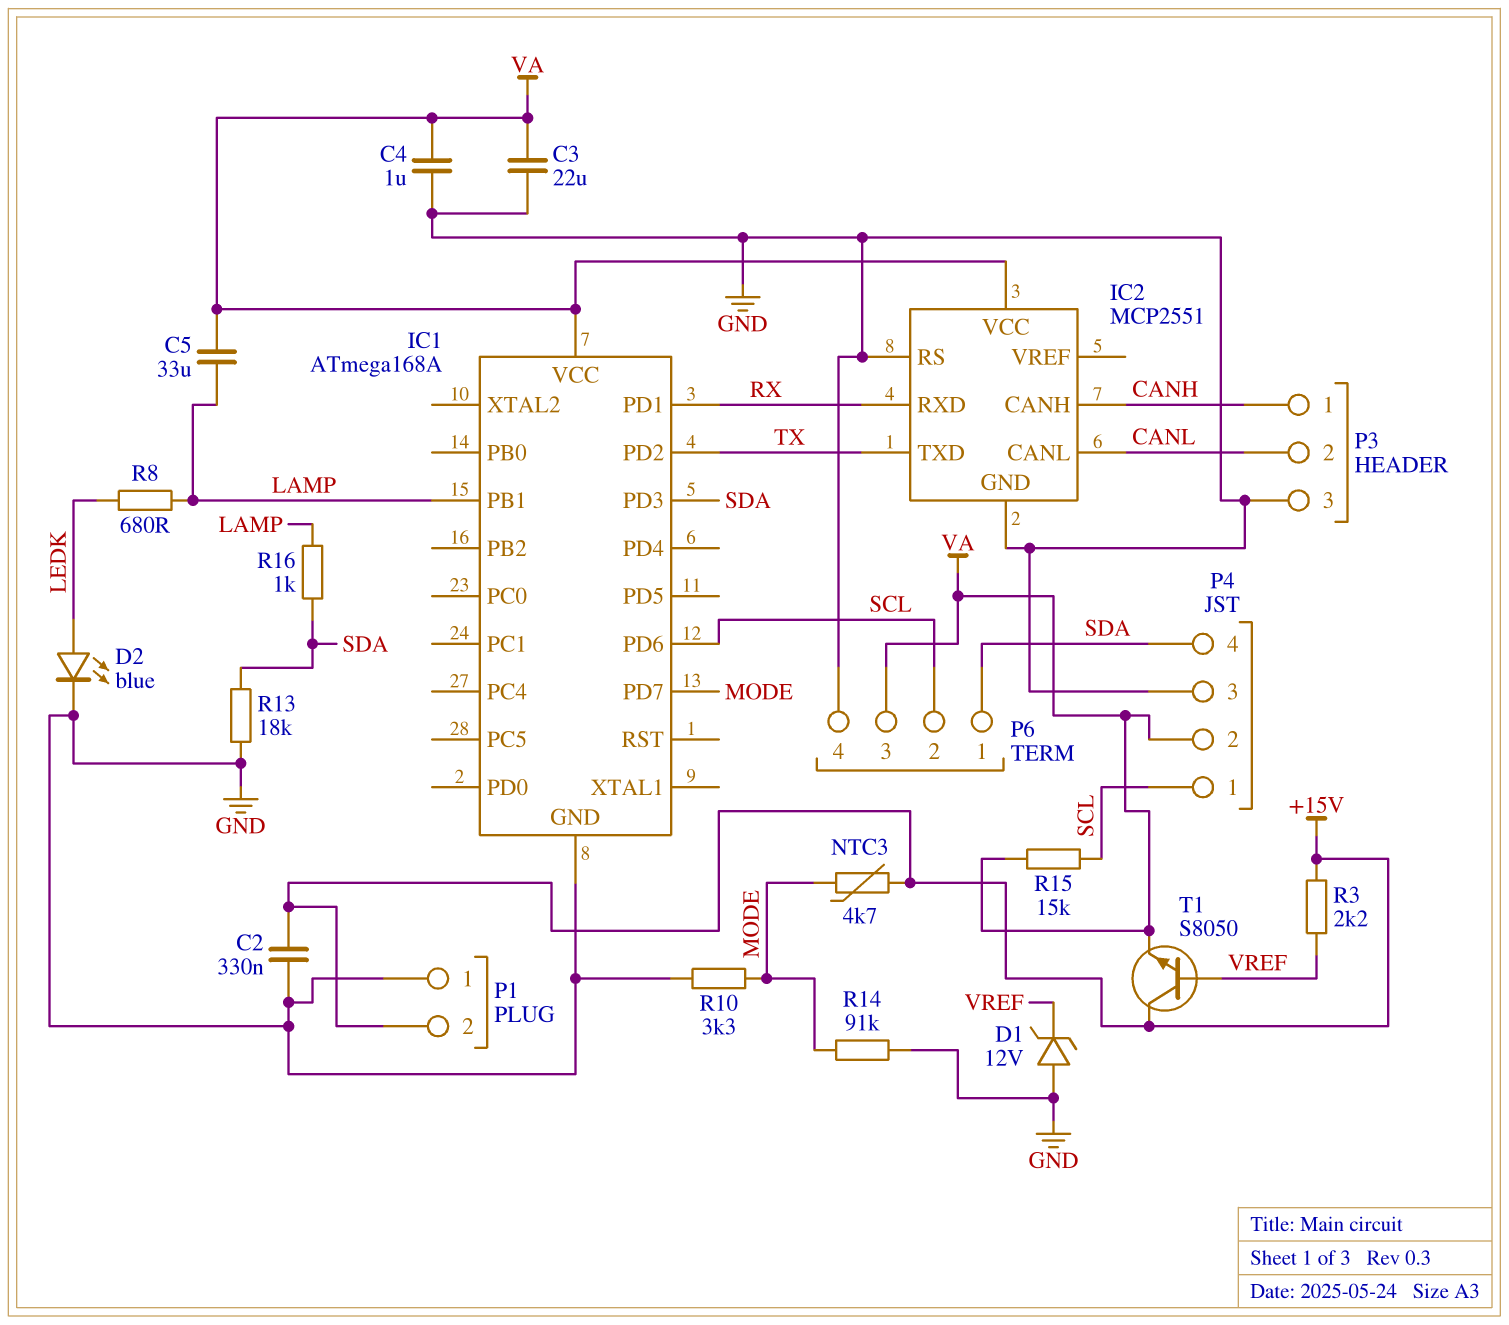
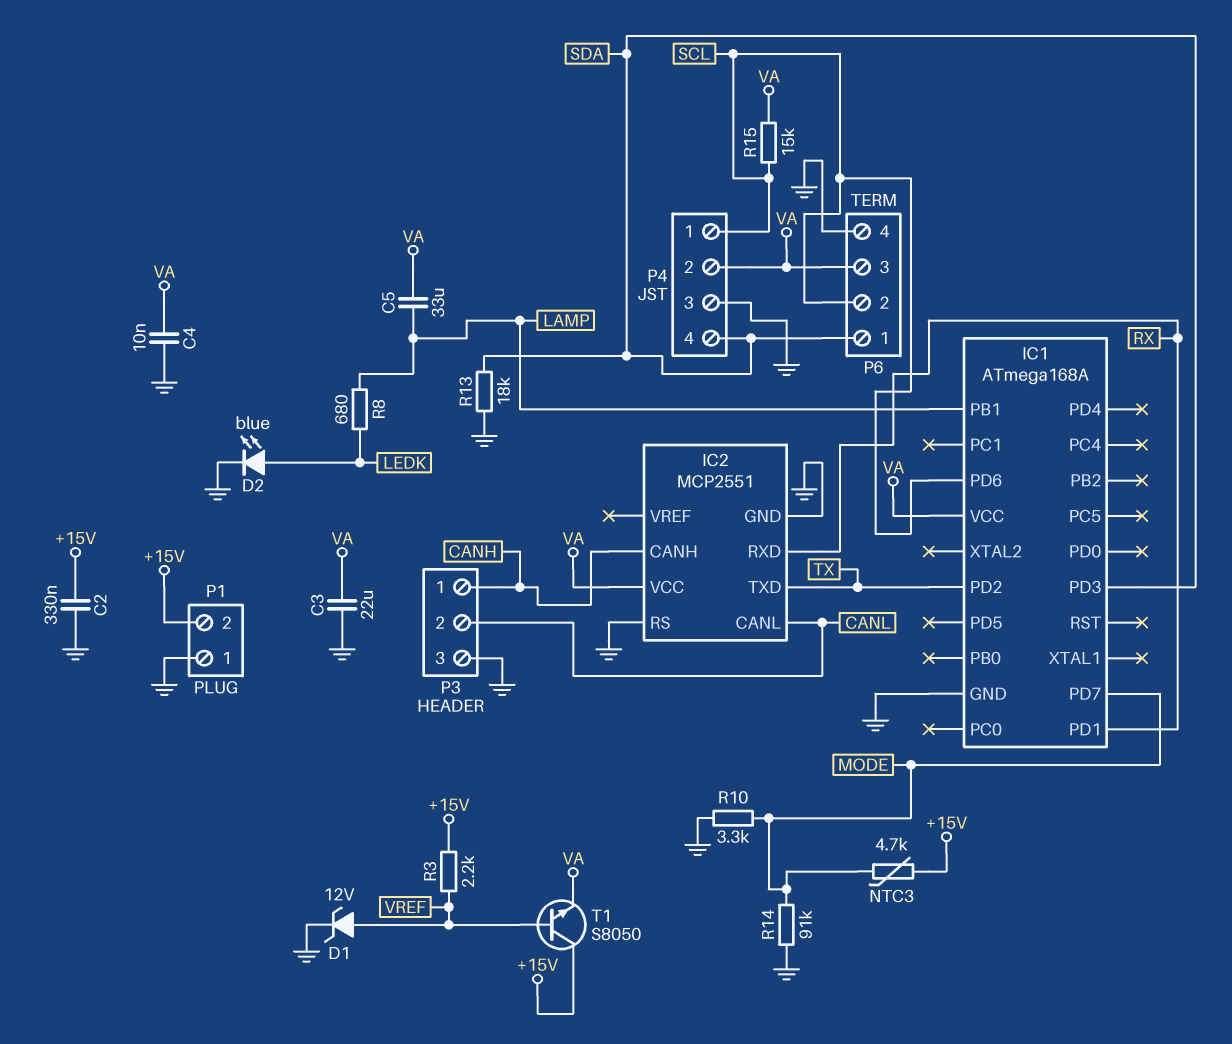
C4: 1uF (GND, VA) -> 10nF (GND, VA)
D1: zener 12V (A GND, K VREF) -> zener 12V (A VREF, K GND)
R16: 1k (LAMP, SDA) -> none

